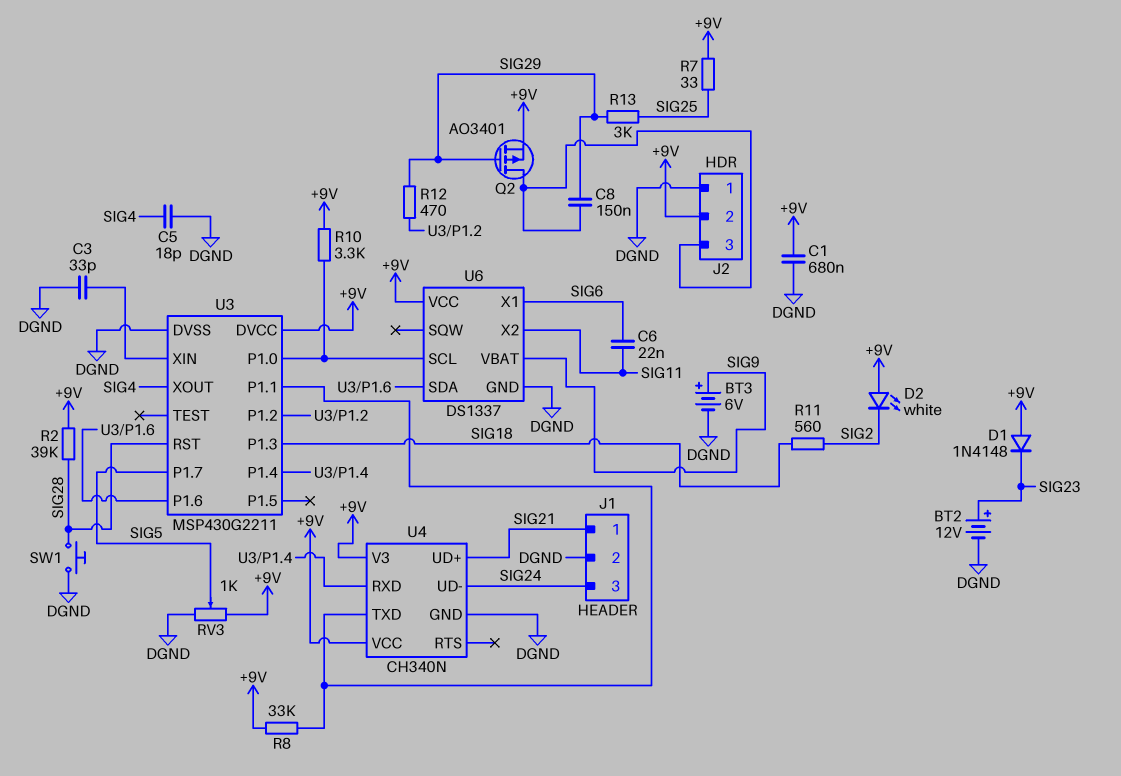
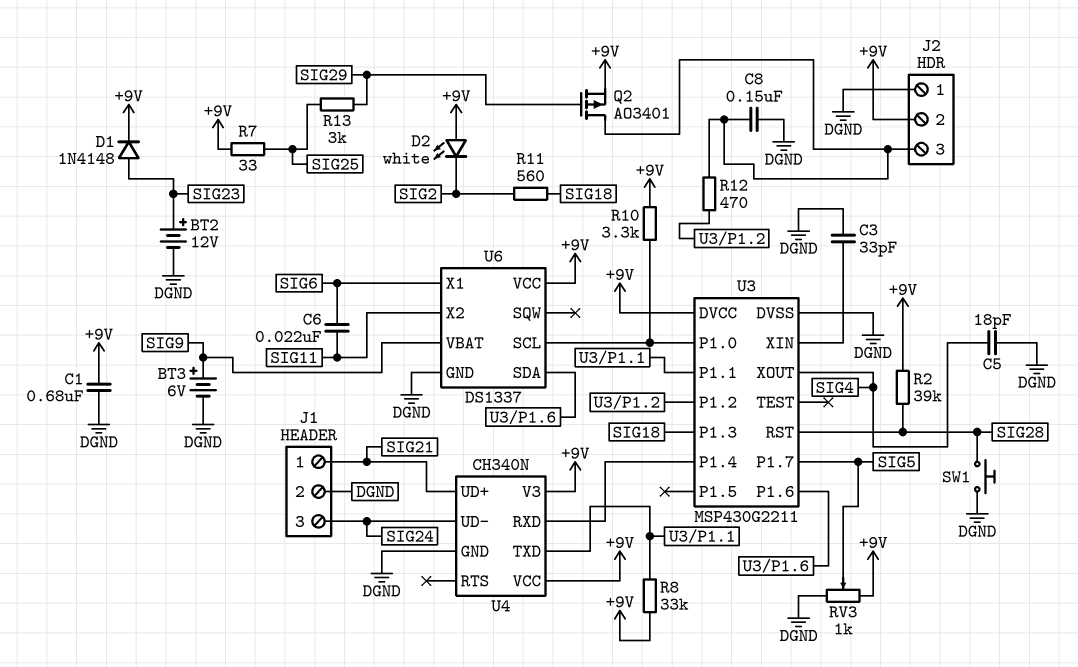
C8: 150nF (J2/3, SIG29) -> 150nF (DGND, J2/3)
D1: diode 1N4148 (A +9V, K SIG23) -> diode 1N4148 (A SIG23, K +9V)
R12: 470 (SIG29, U3/P1.2) -> 470 (J2/3, U3/P1.2)

